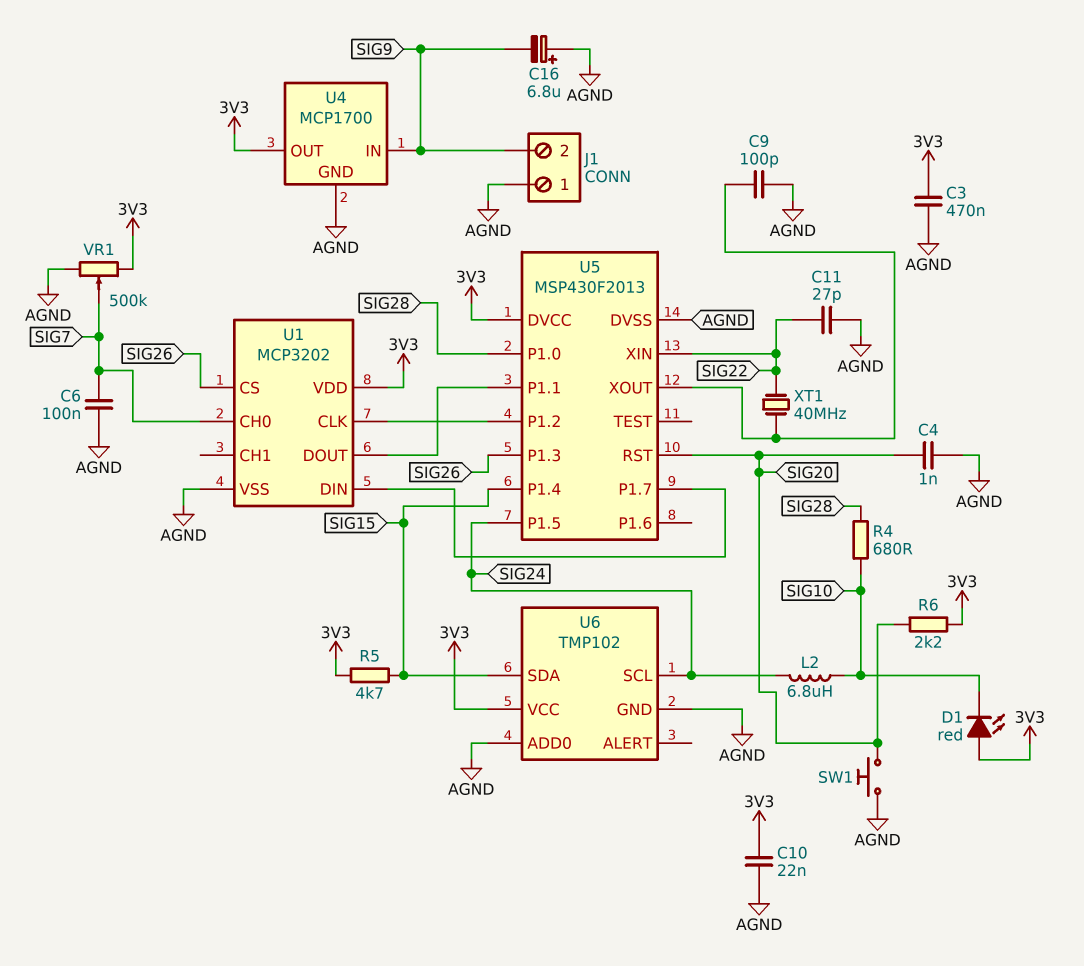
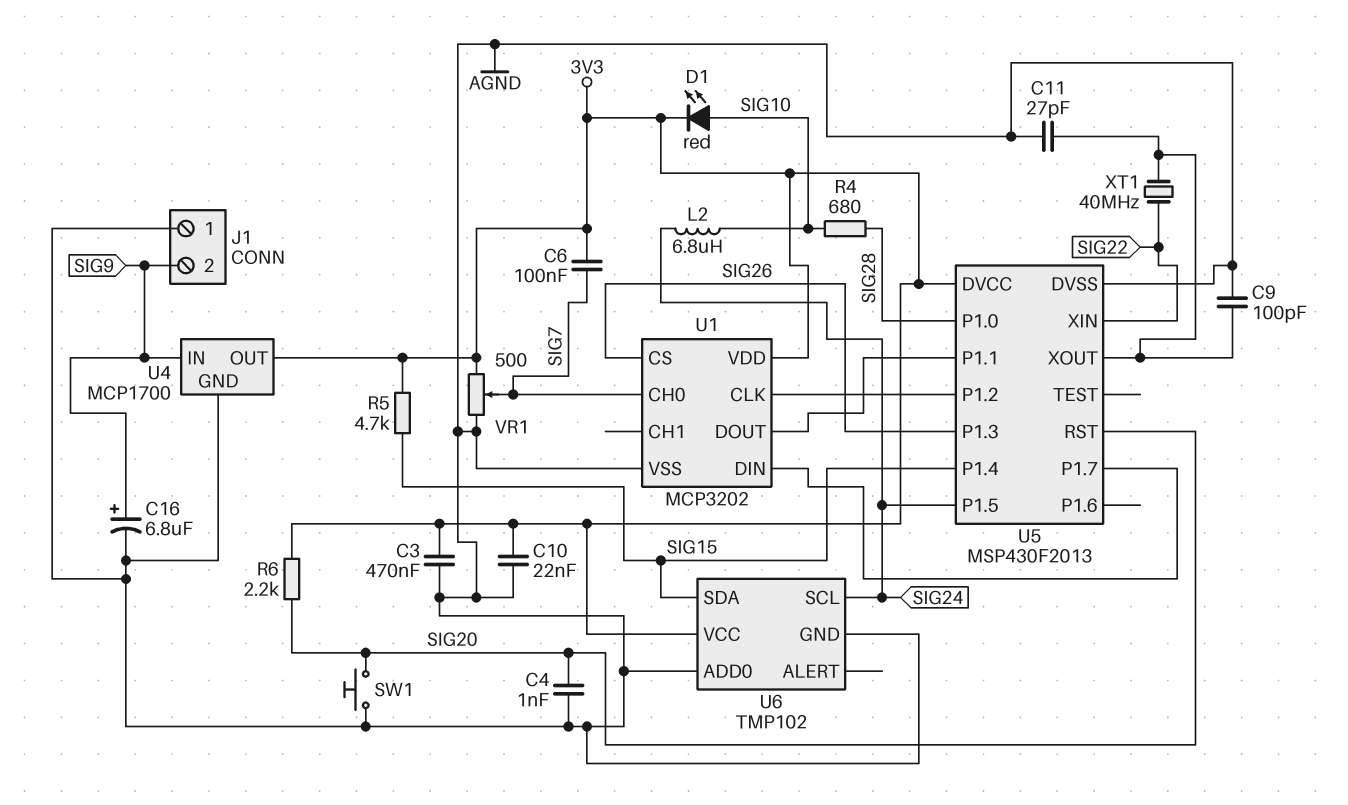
C6: 100nF (AGND, SIG7) -> 100nF (3V3, SIG7)
C11: 27pF (AGND, SIG22) -> 27pF (AGND, U5/XOUT)
C16: 6.8uF (plus AGND, minus SIG9) -> 6.8uF (plus SIG9, minus AGND)
D1: LED red (A 3V3, K SIG10) -> LED red (A SIG10, K 3V3)
VR1: 500k (3V3, AGND, wiper SIG7) -> 500 (3V3, AGND, wiper SIG7)

